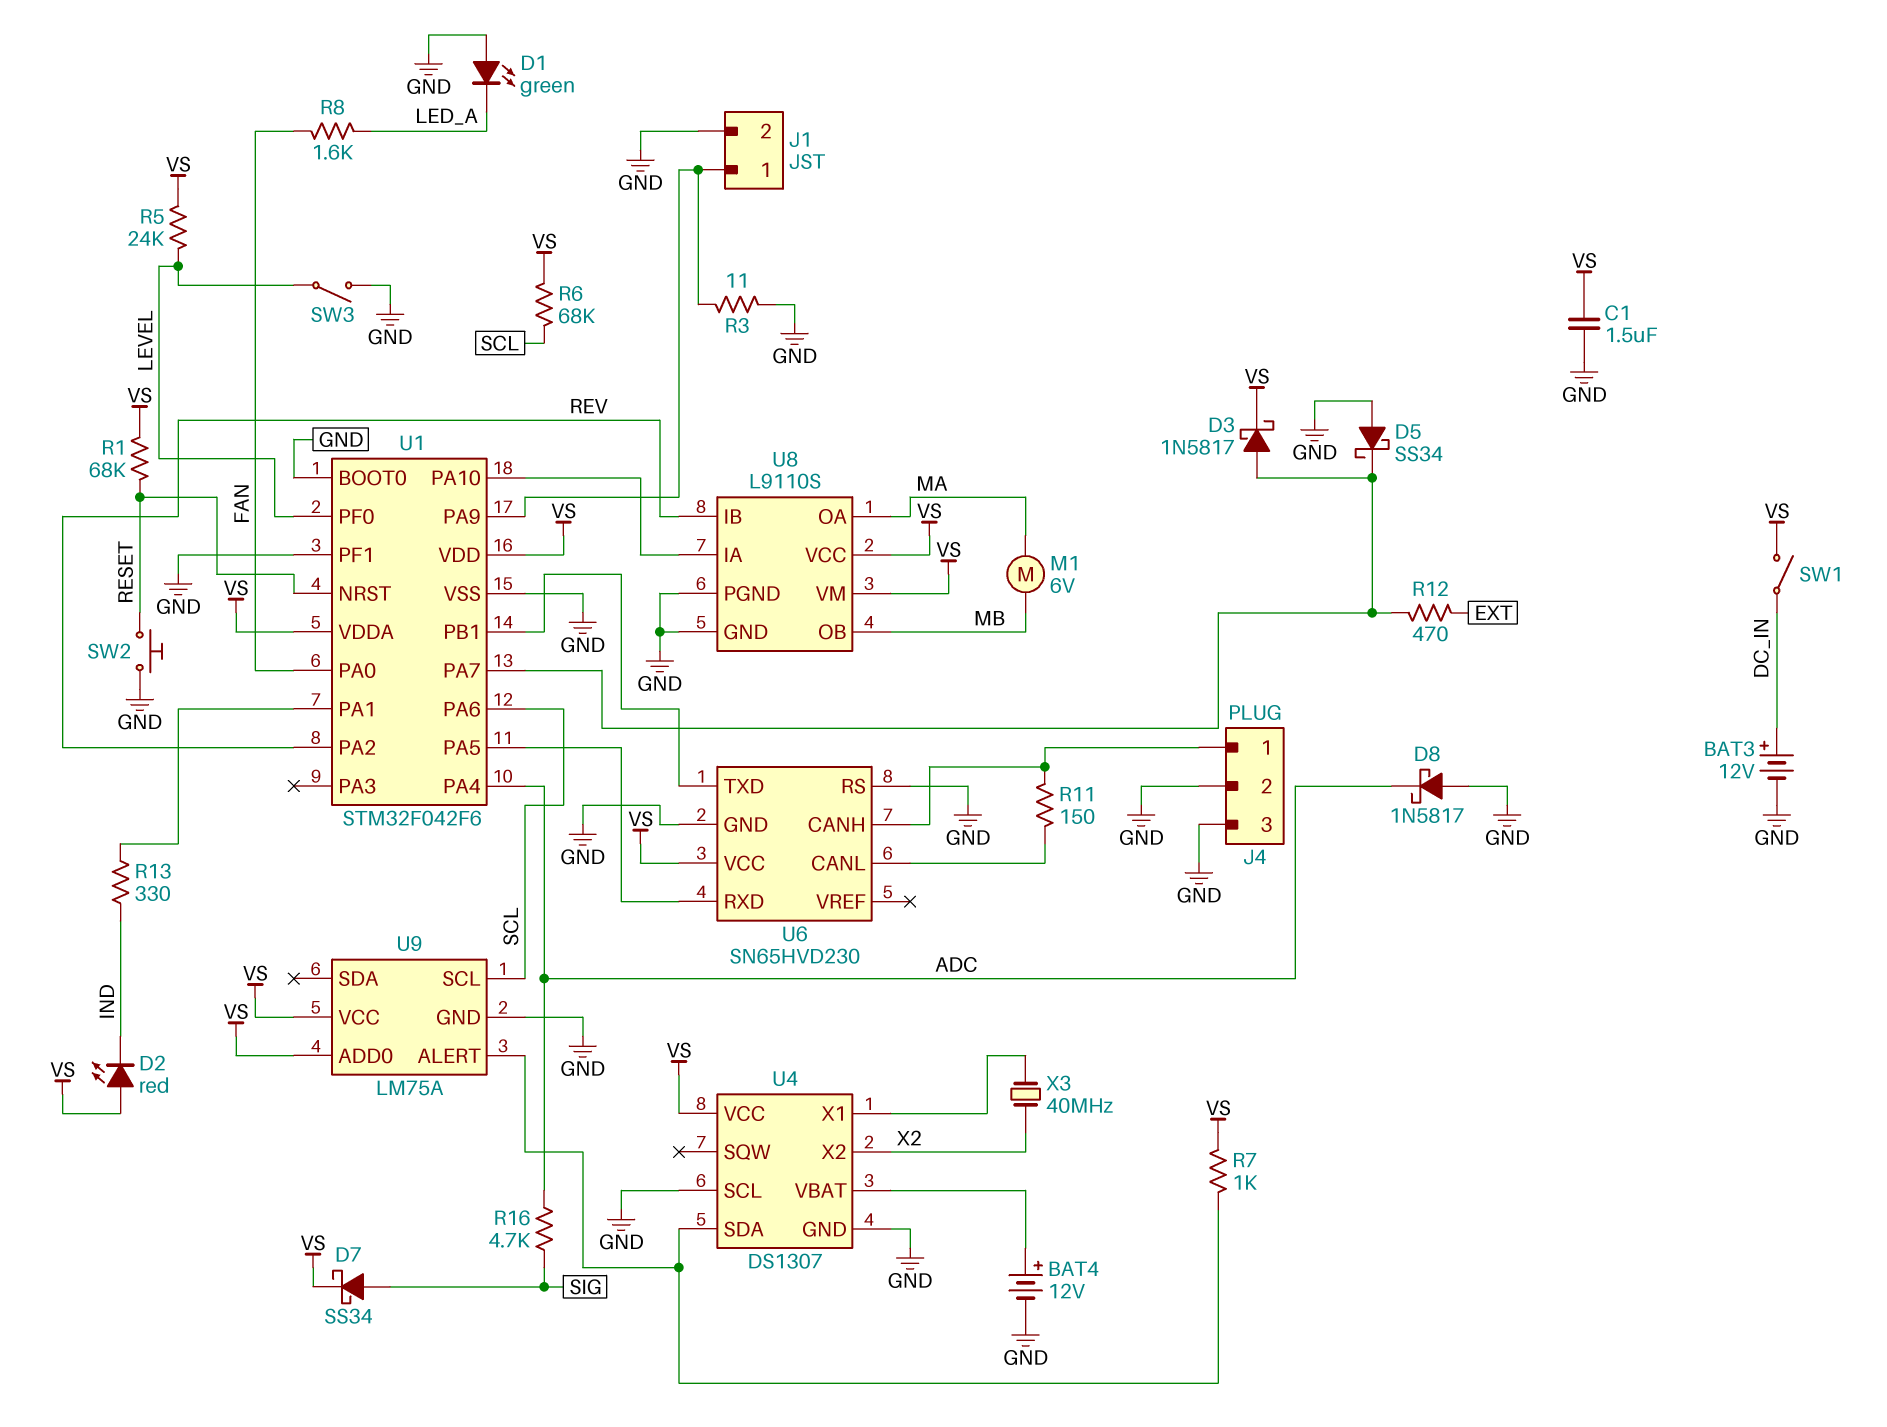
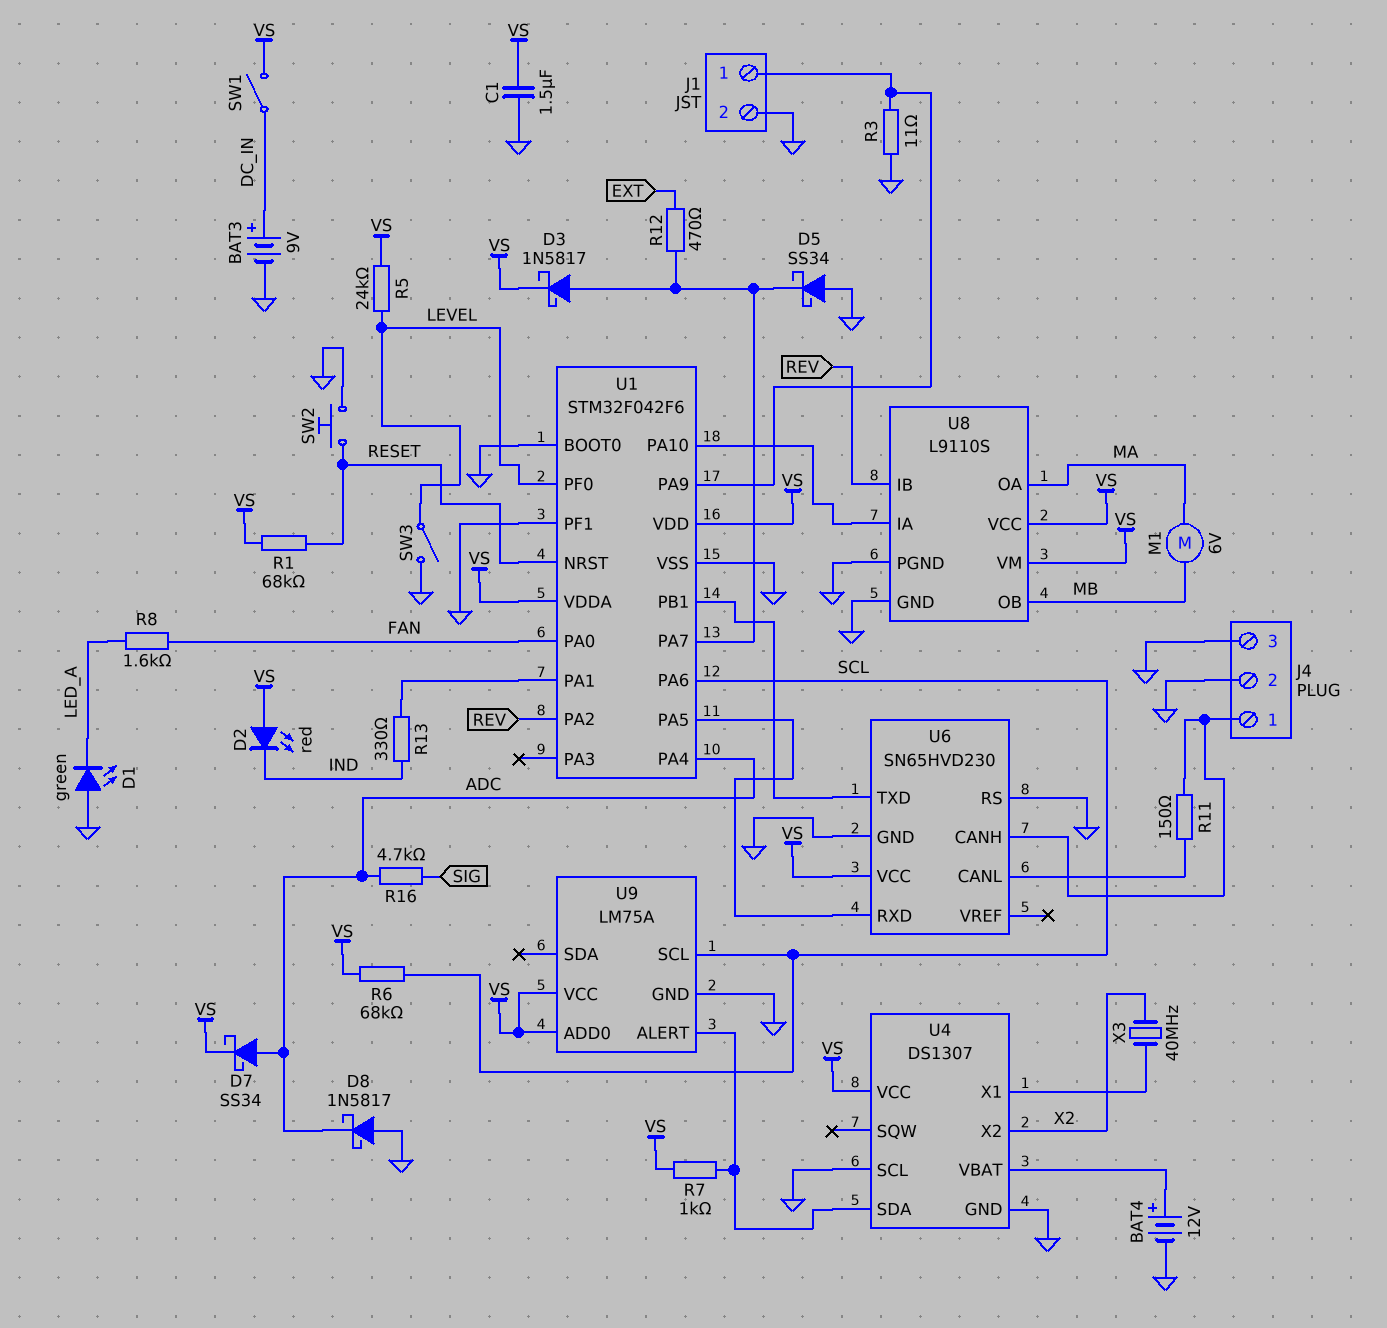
BAT3: 12V (plus DC_IN, minus GND) -> 9V (plus DC_IN, minus GND)
D7: schottky SS34 (A SIG, K VS) -> schottky SS34 (A ADC, K VS)

